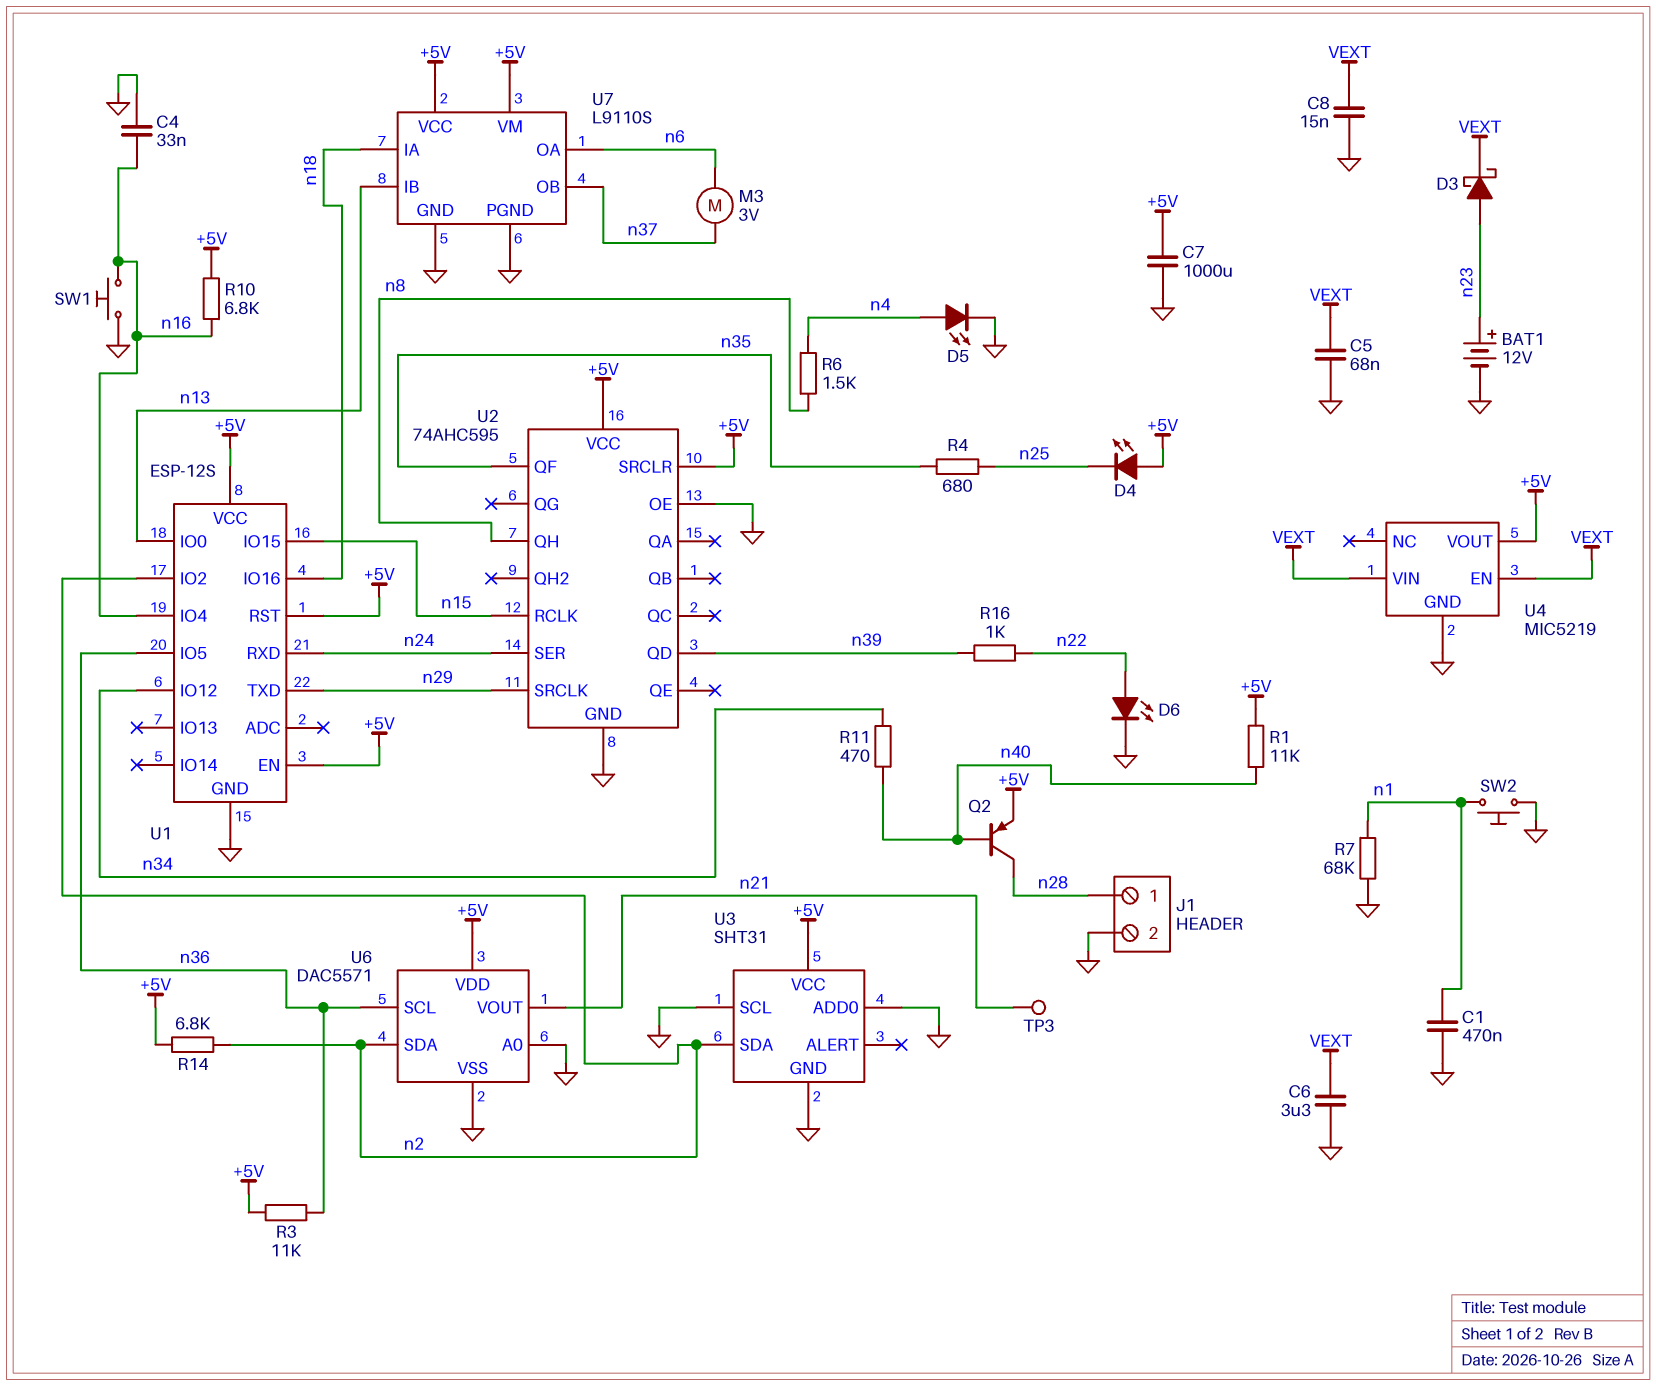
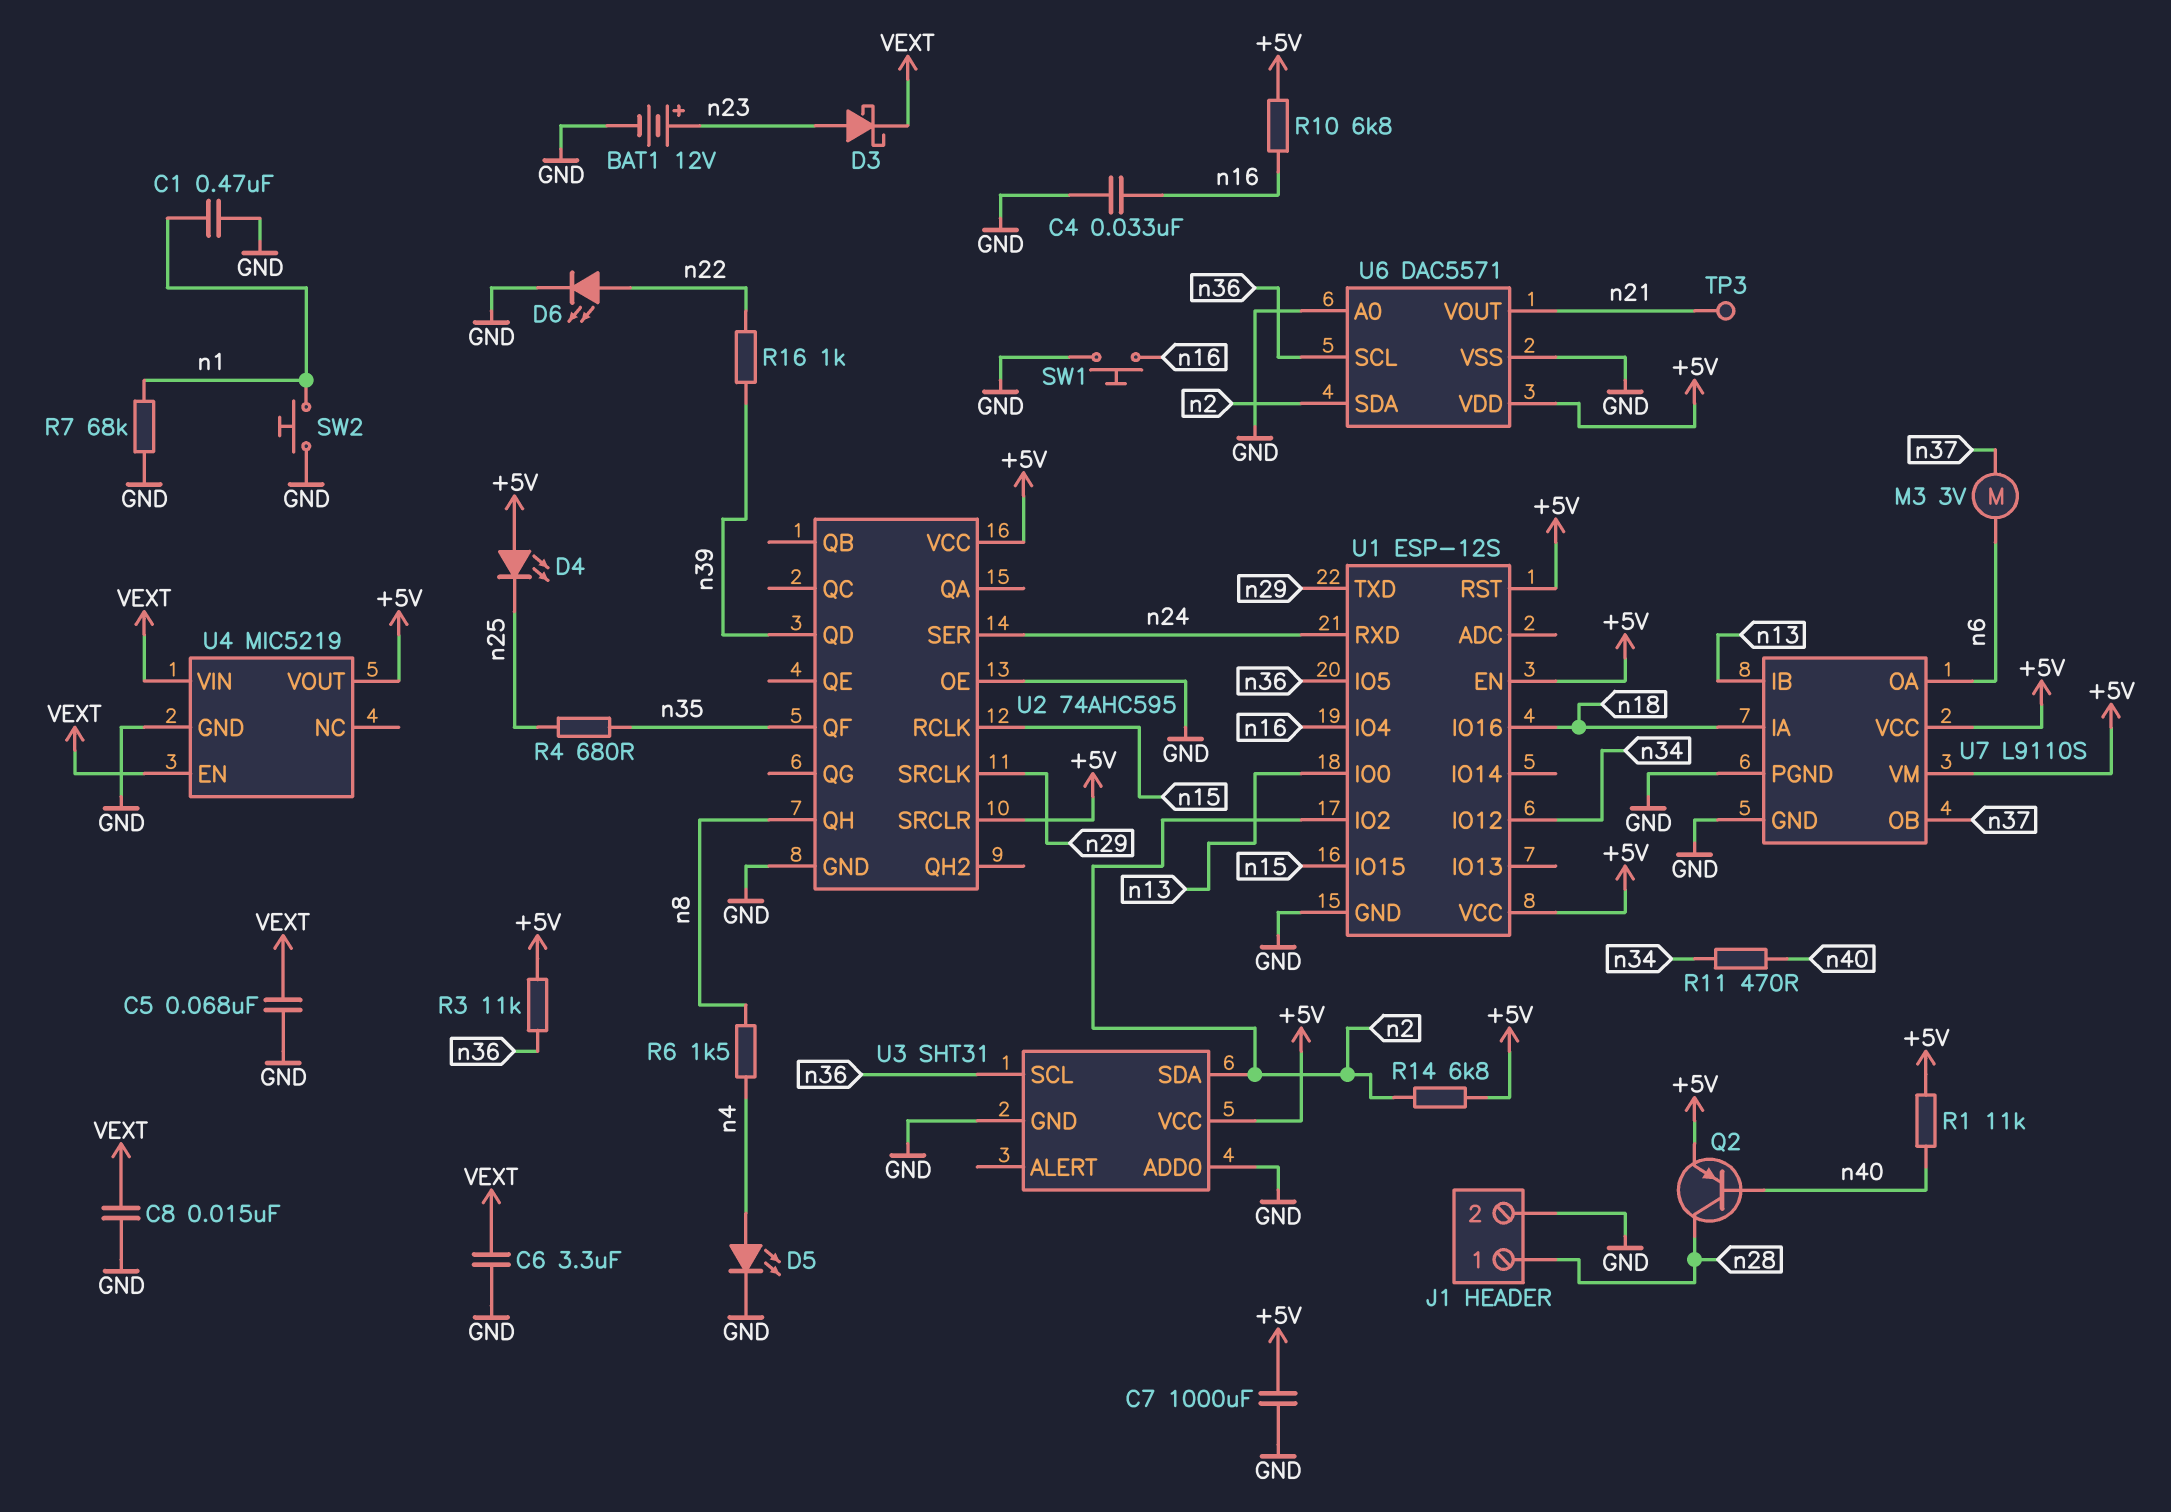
U3 pin SCL: GND -> n36

